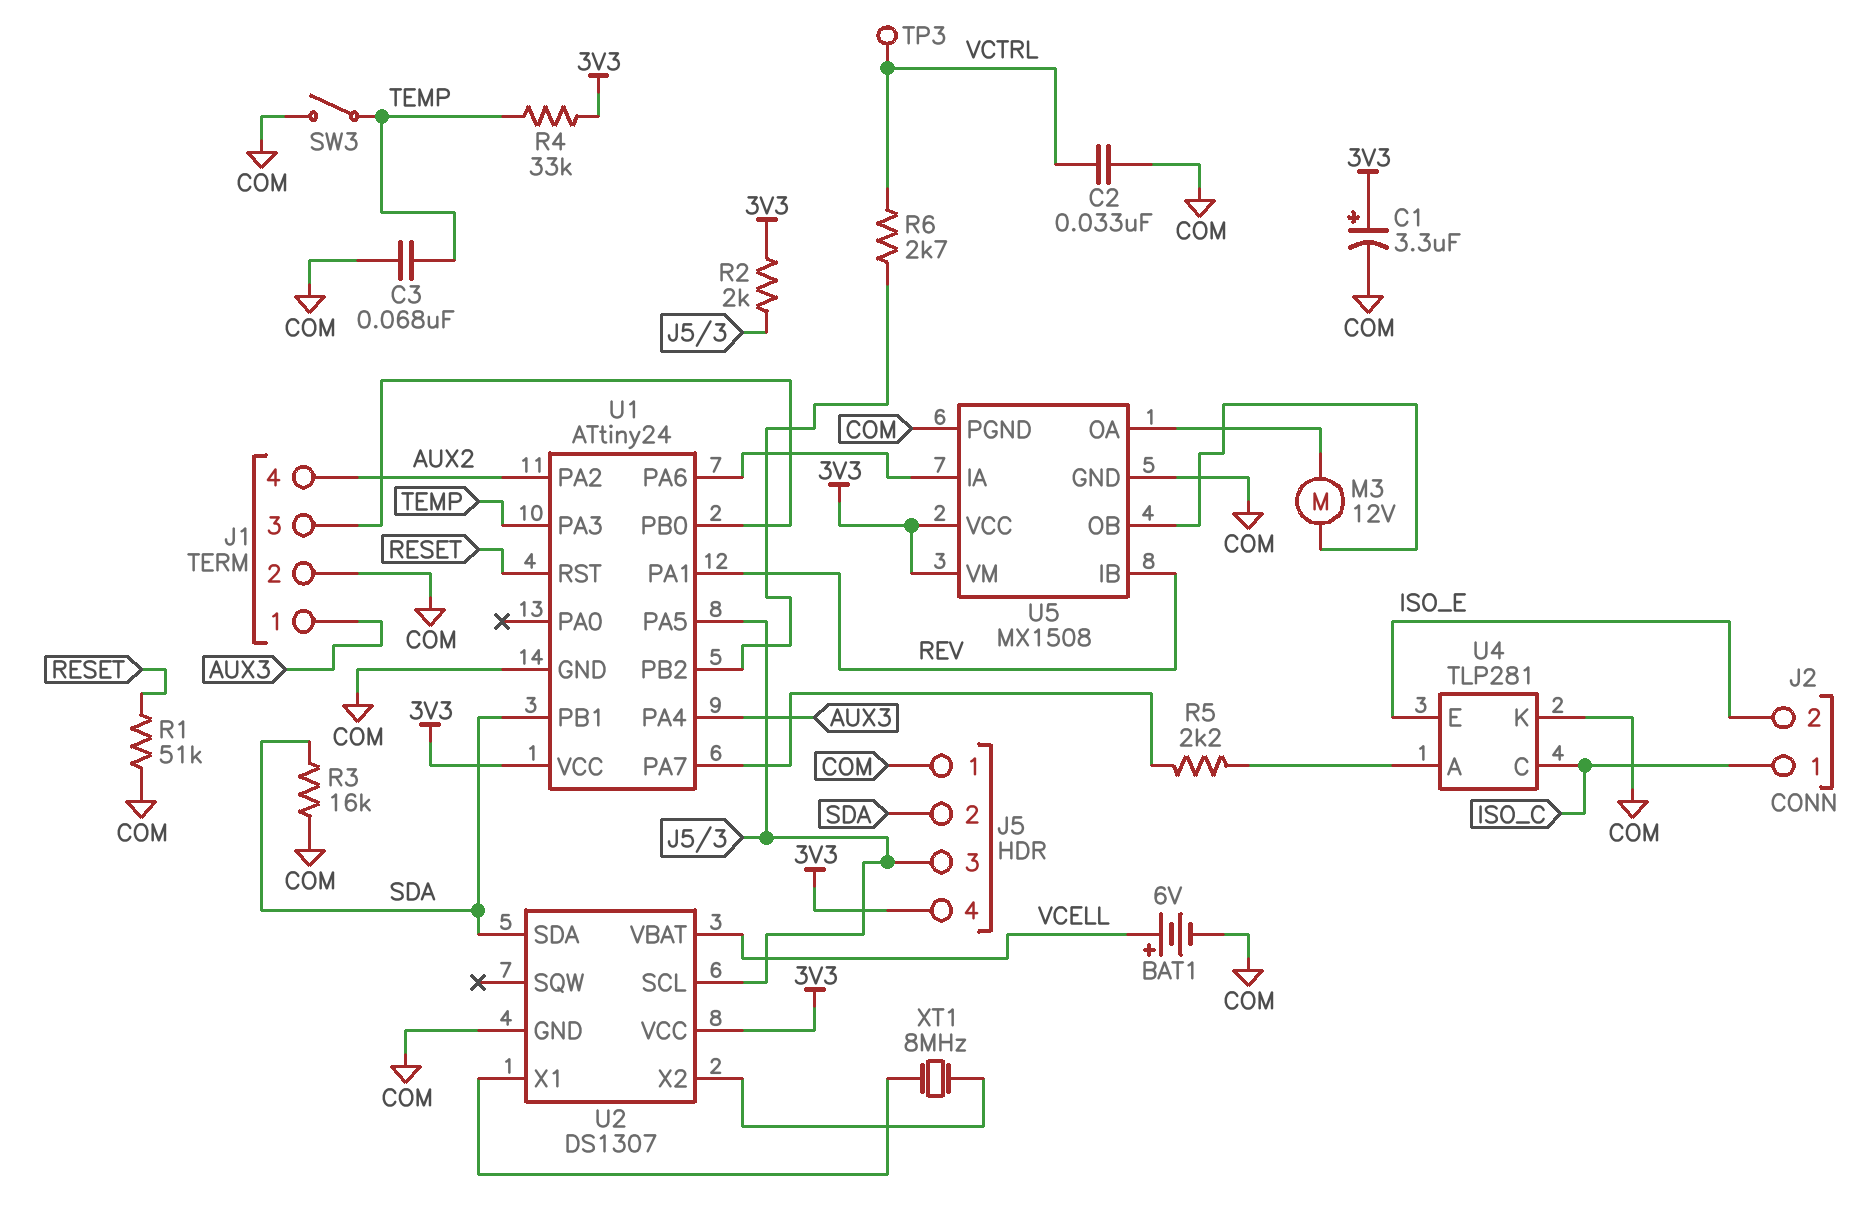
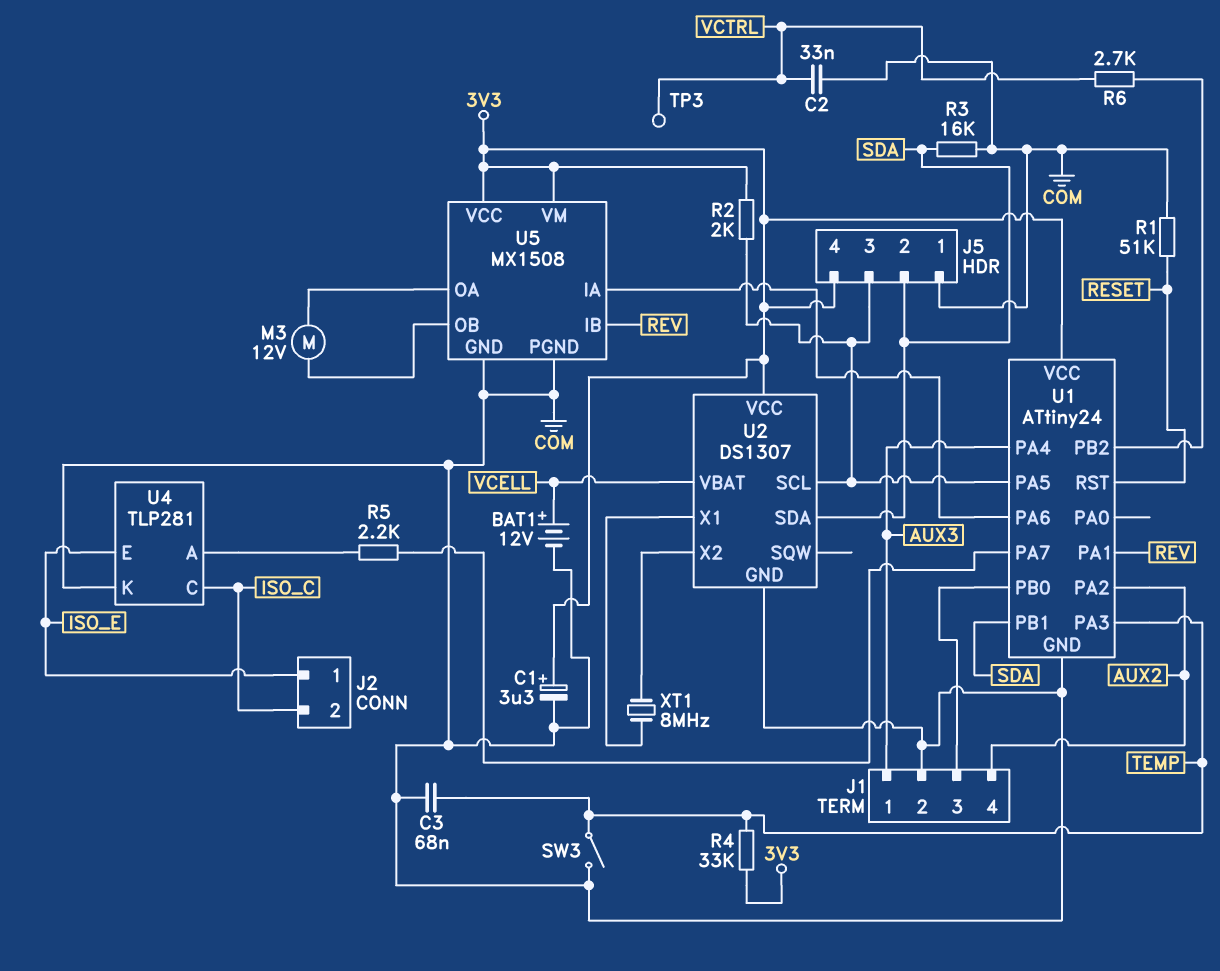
BAT1: 6V (plus VCELL, minus COM) -> 12V (plus VCELL, minus COM)
J2 pin 1: ISO_C -> ISO_E
J2 pin 2: ISO_E -> ISO_C

